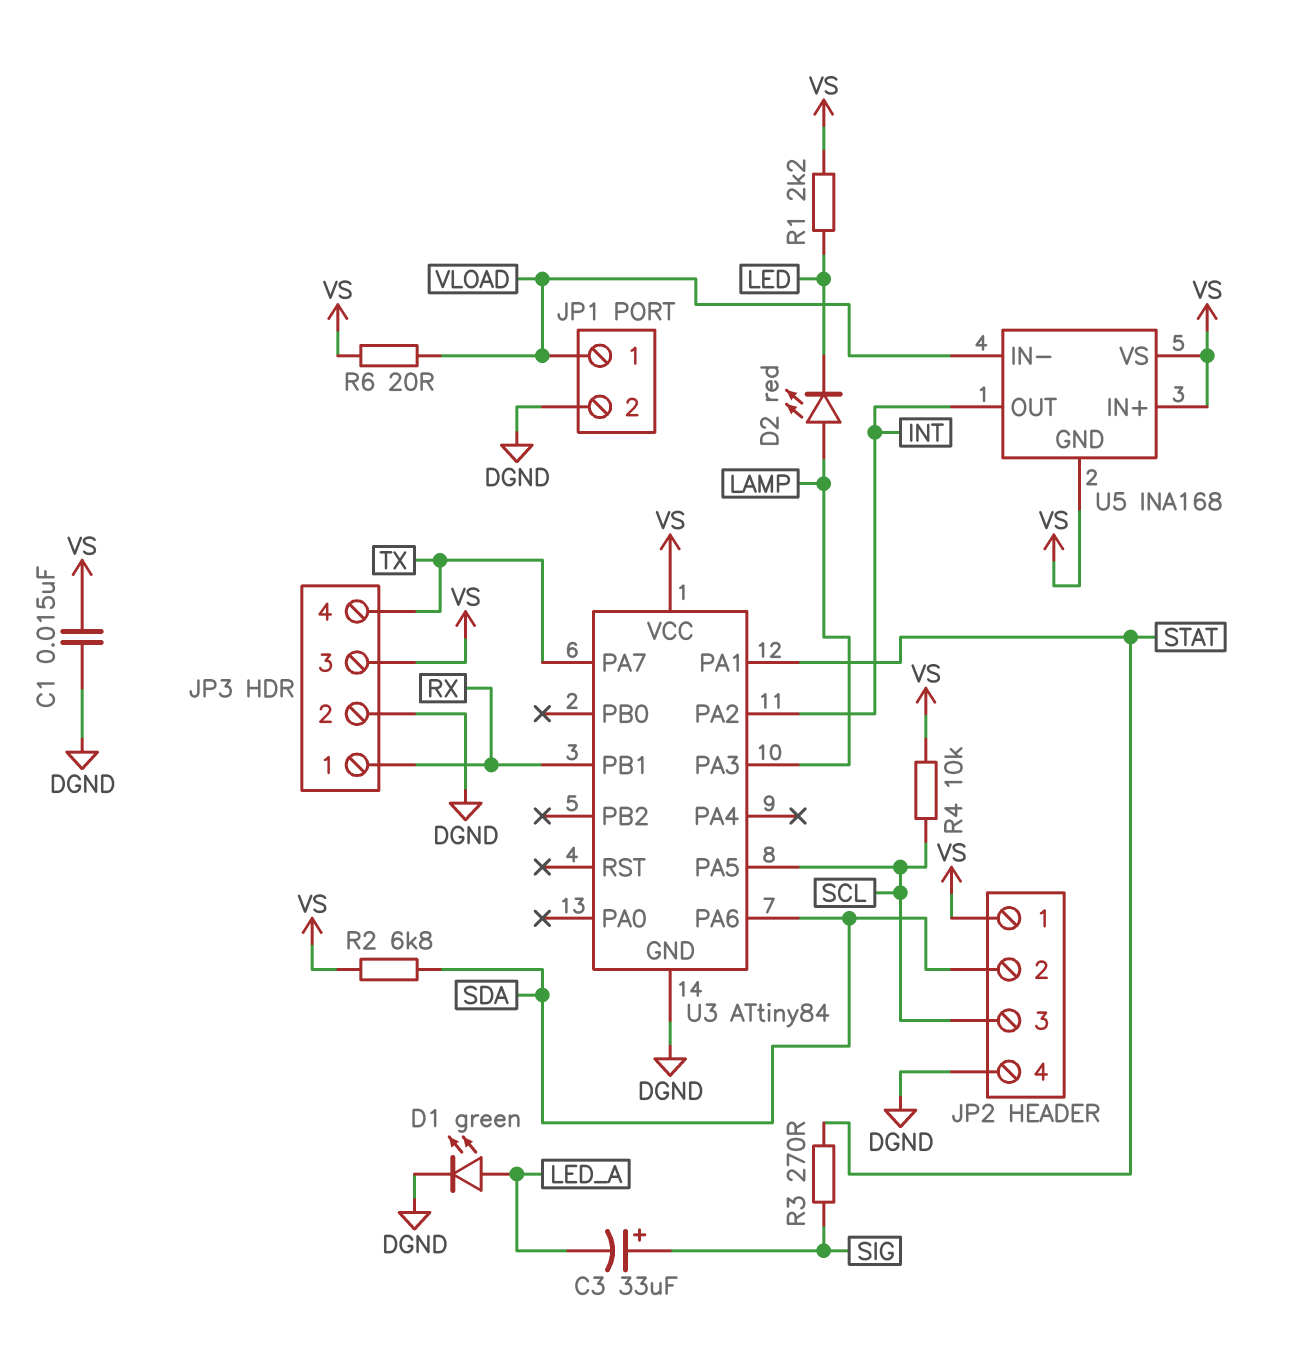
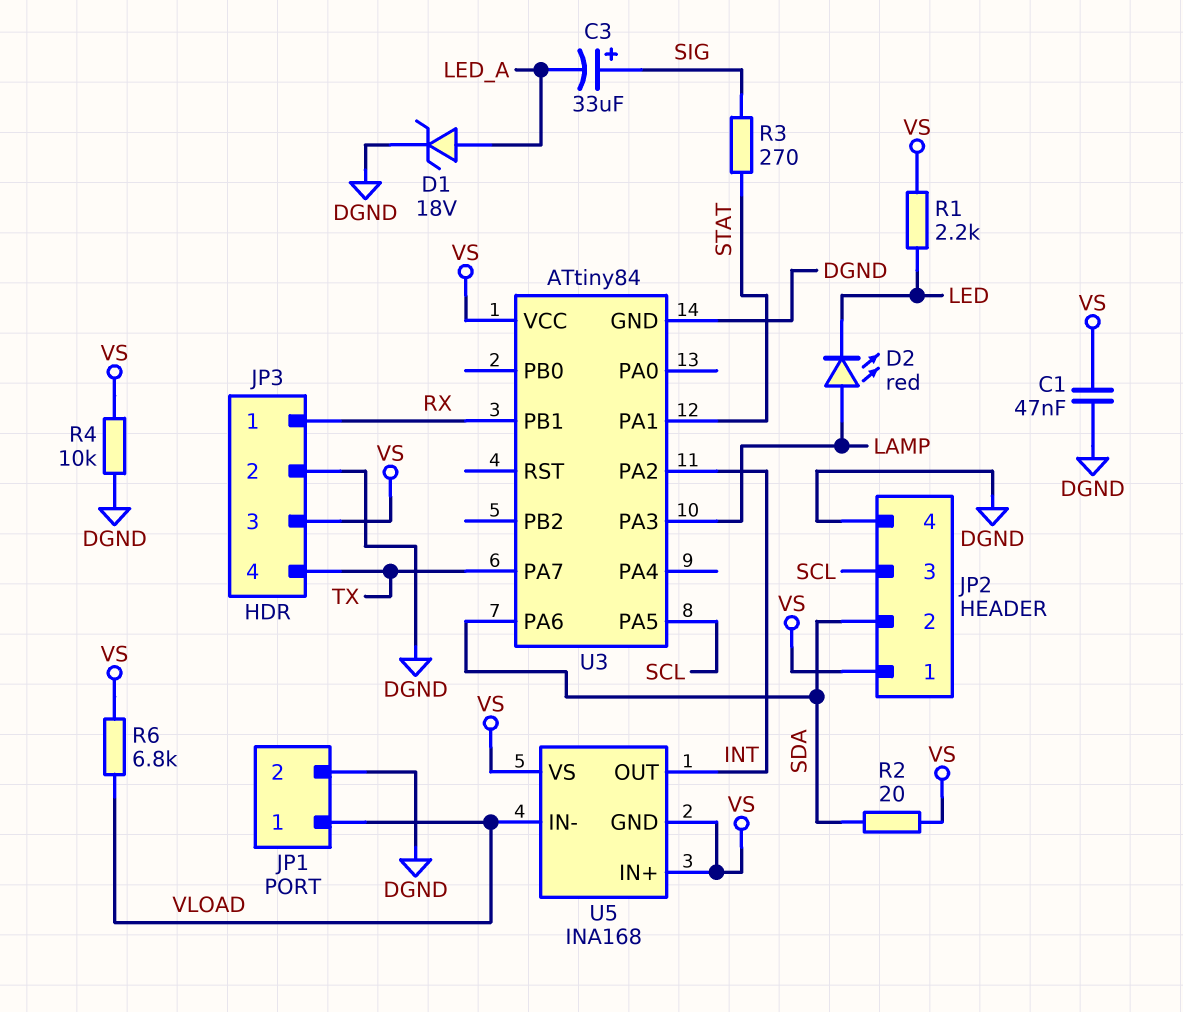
C1: 15nF (DGND, VS) -> 47nF (DGND, VS)
D1: LED green (A LED_A, K DGND) -> zener 18V (A LED_A, K DGND)
R2: 6.8k (SDA, VS) -> 20 (SDA, VS)
R4: 10k (SCL, VS) -> 10k (DGND, VS)
R6: 20 (VLOAD, VS) -> 6.8k (VLOAD, VS)

